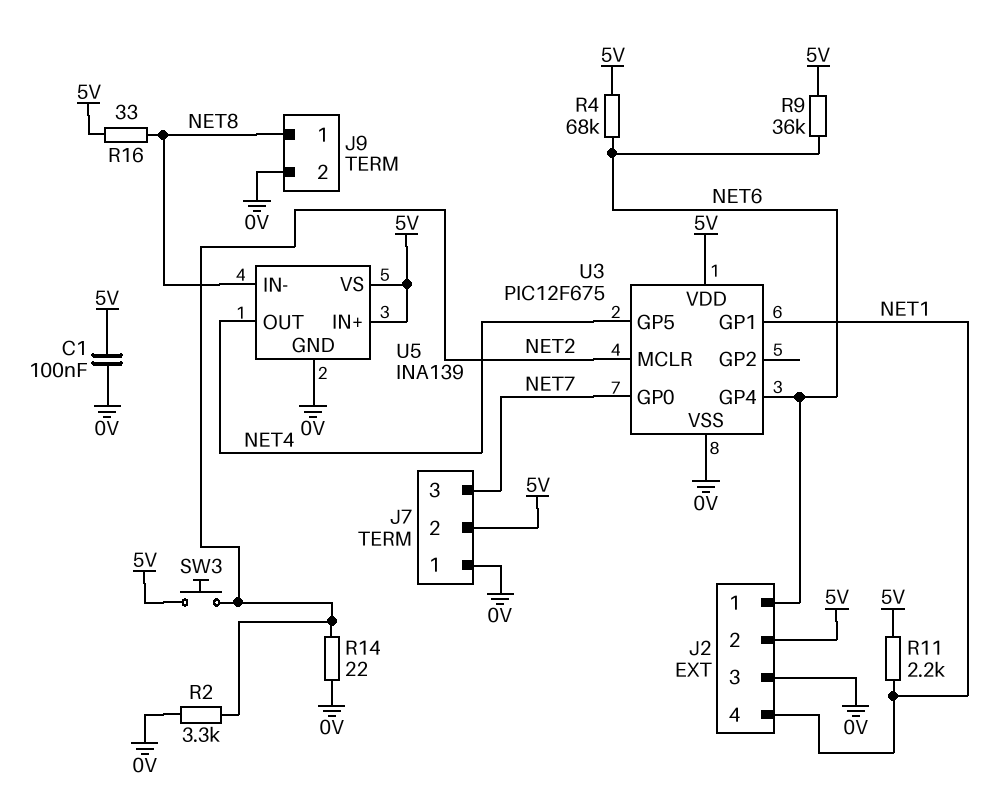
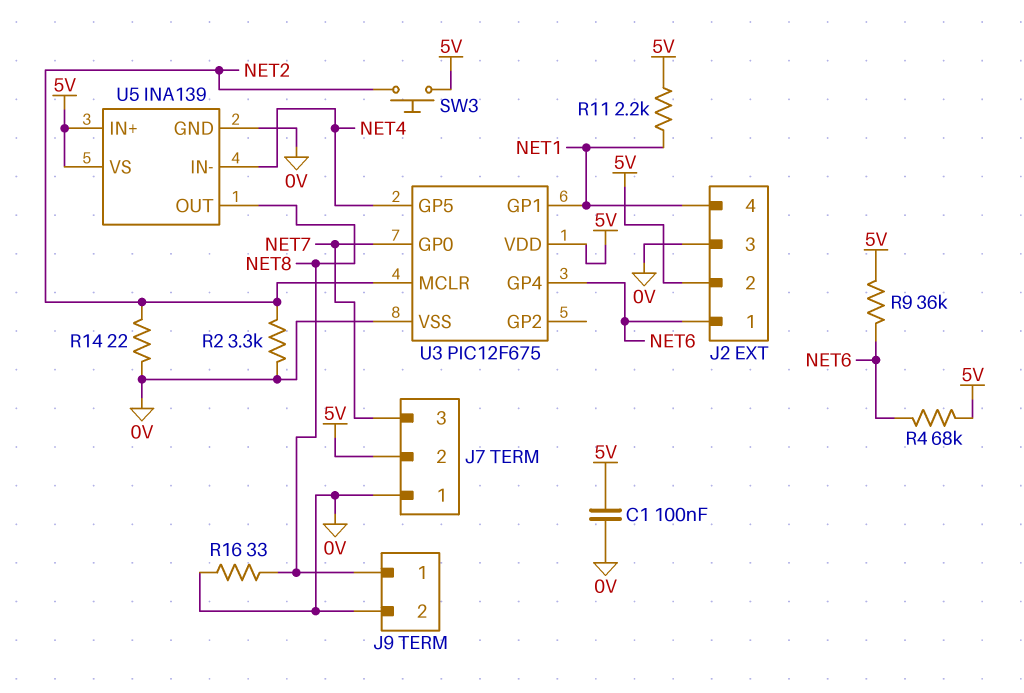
R16: 33 (5V, NET8) -> 33 (0V, NET8)
U5 pin IN-: NET8 -> NET4
U5 pin OUT: NET4 -> NET8

